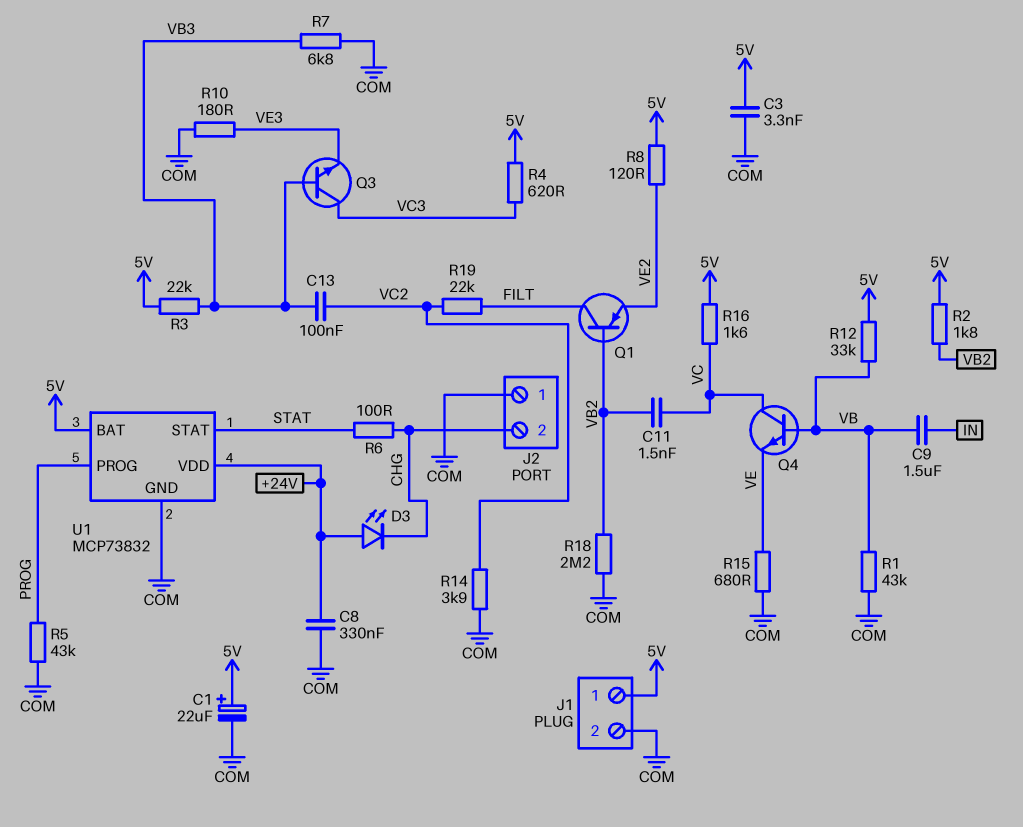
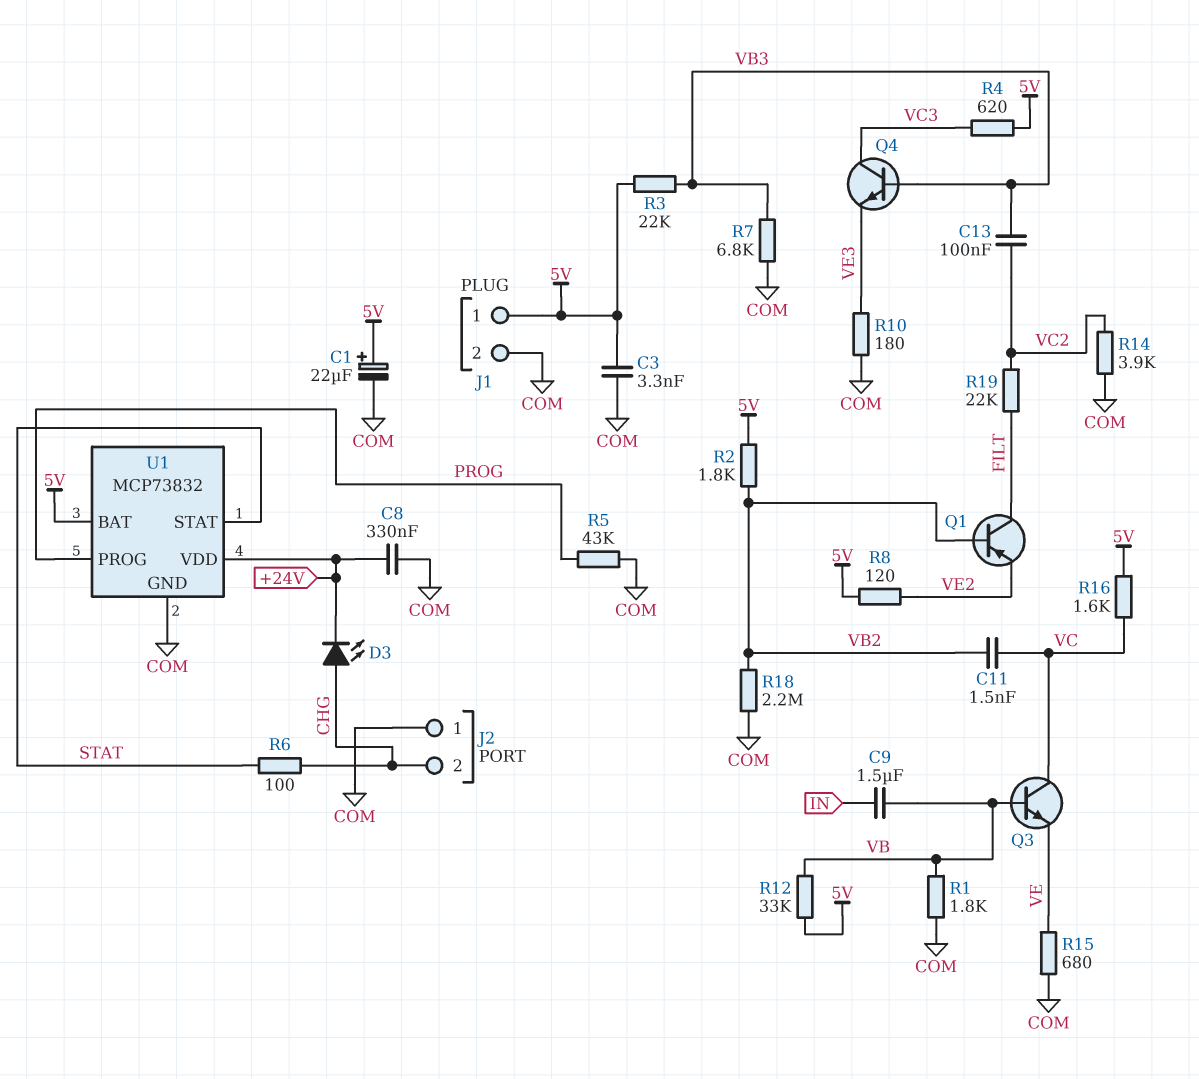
D3: LED (A +24V, K CHG) -> LED (A CHG, K +24V)
Q3: NPN (B VB3, C VC3, E VE3) -> NPN (B VB, C VC, E VE)
Q4: NPN (B VB, C VC, E VE) -> NPN (B VB3, C VC3, E VE3)
R1: 43k (COM, VB) -> 1.8k (COM, VB)

